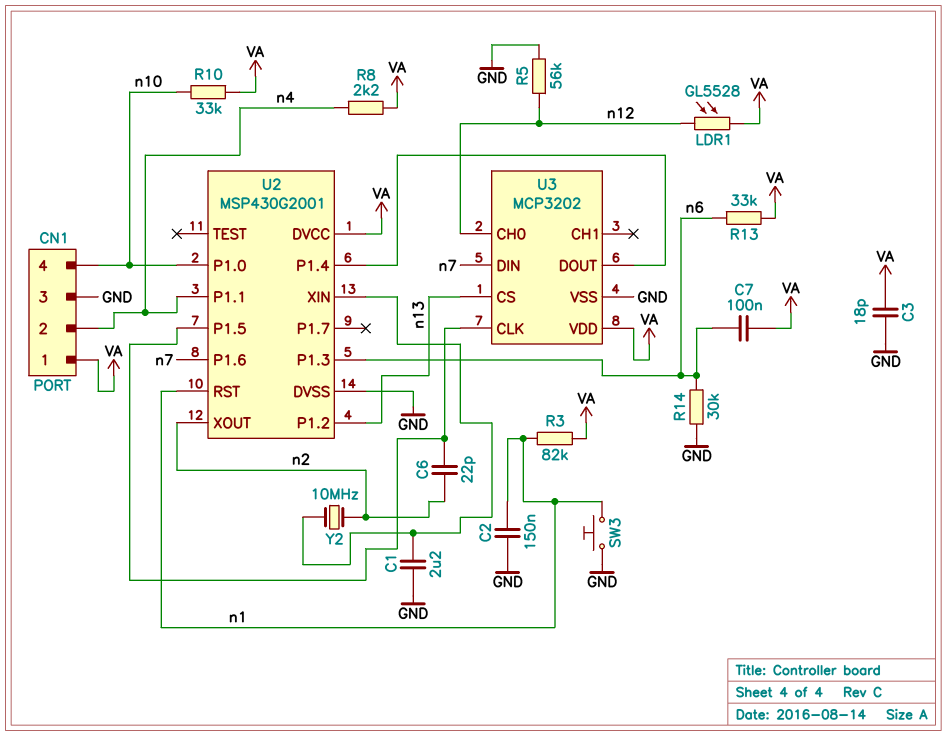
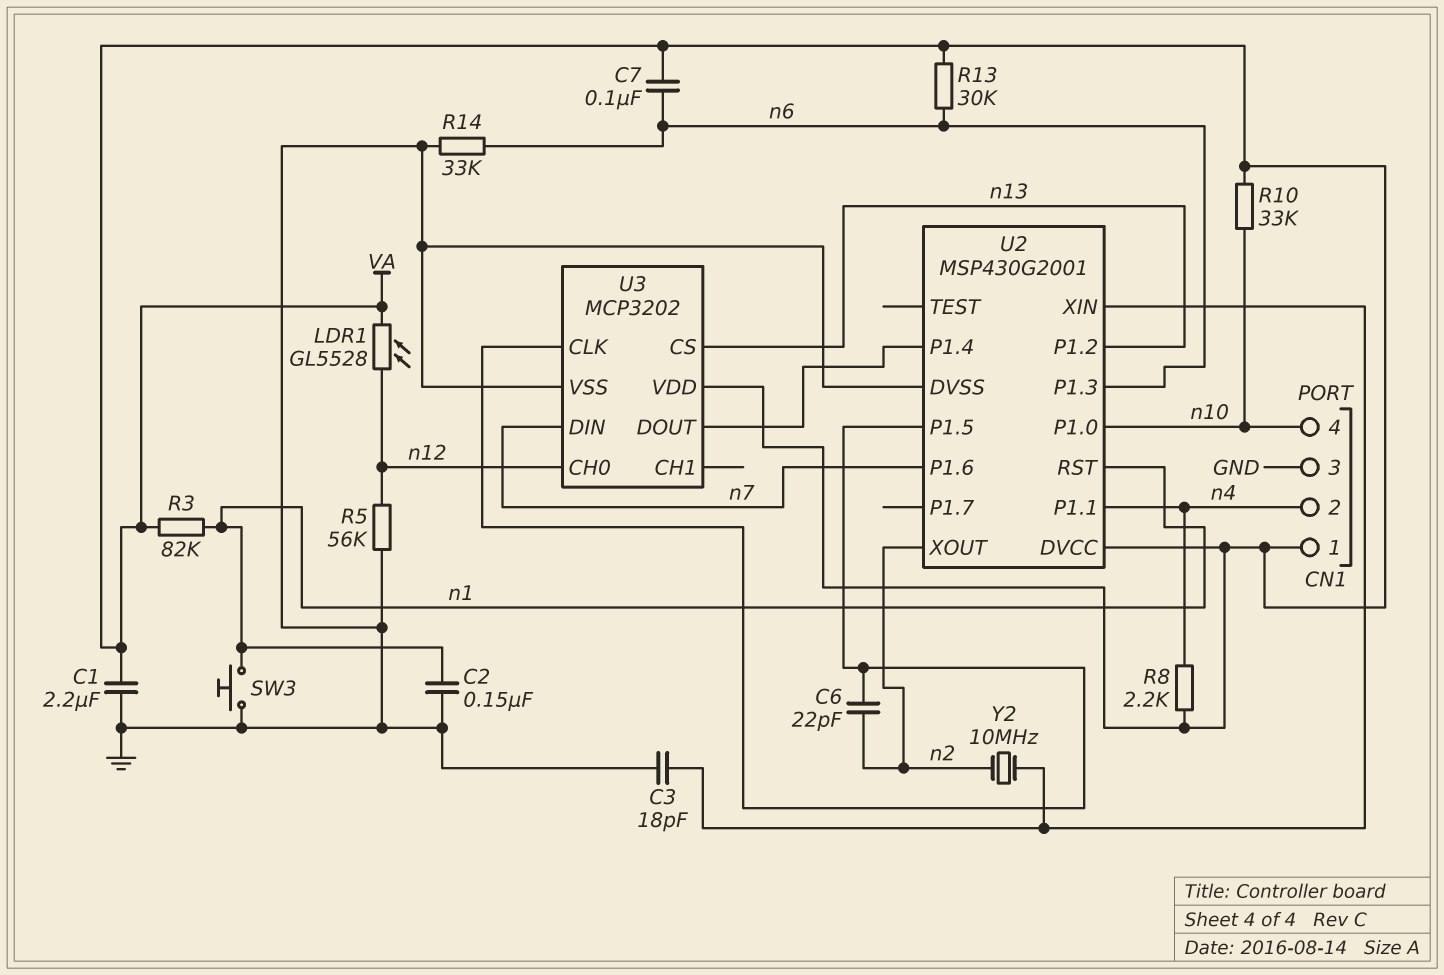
C1: 2.2uF (GND, U2/XIN) -> 2.2uF (GND, VA)
C3: 18pF (GND, VA) -> 18pF (GND, U2/XIN)
R13: 33k (VA, n6) -> 30k (VA, n6)
R14: 30k (GND, n6) -> 33k (GND, n6)

